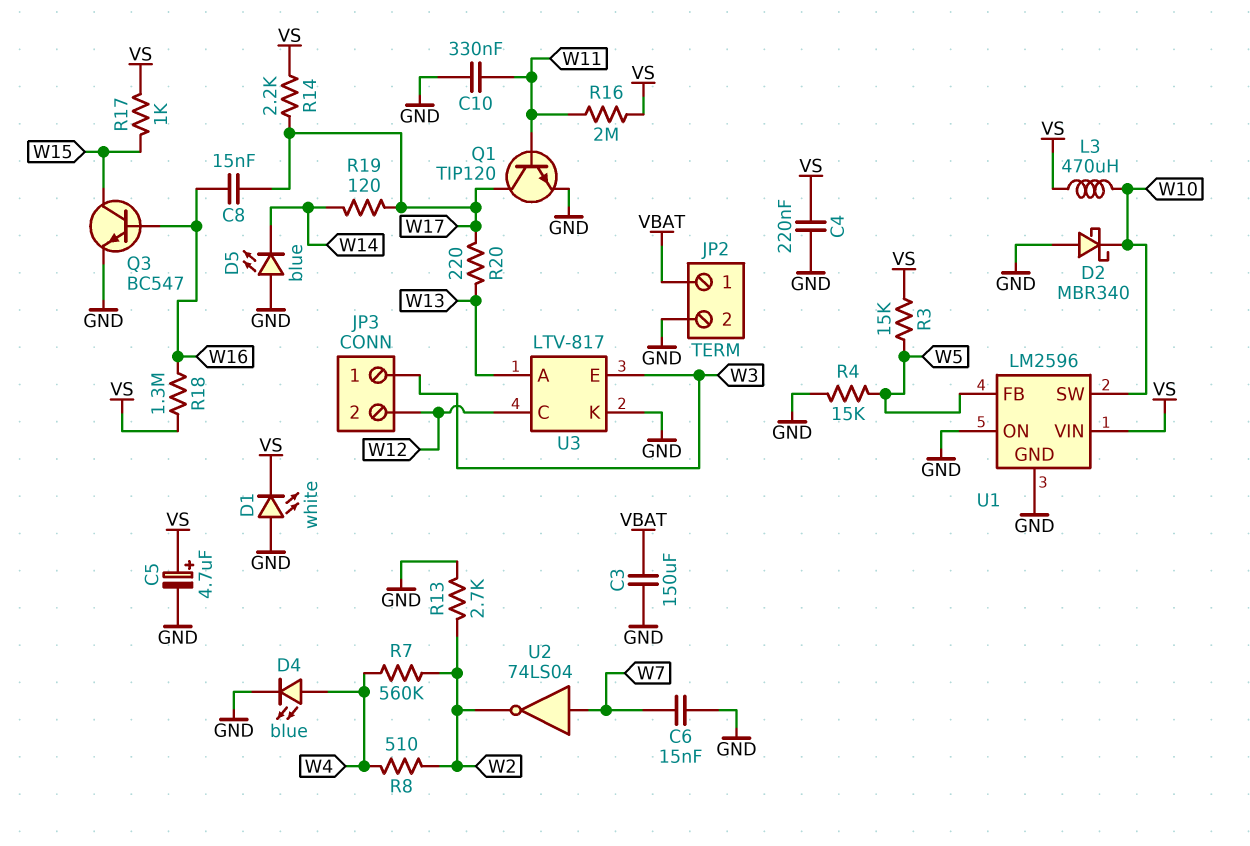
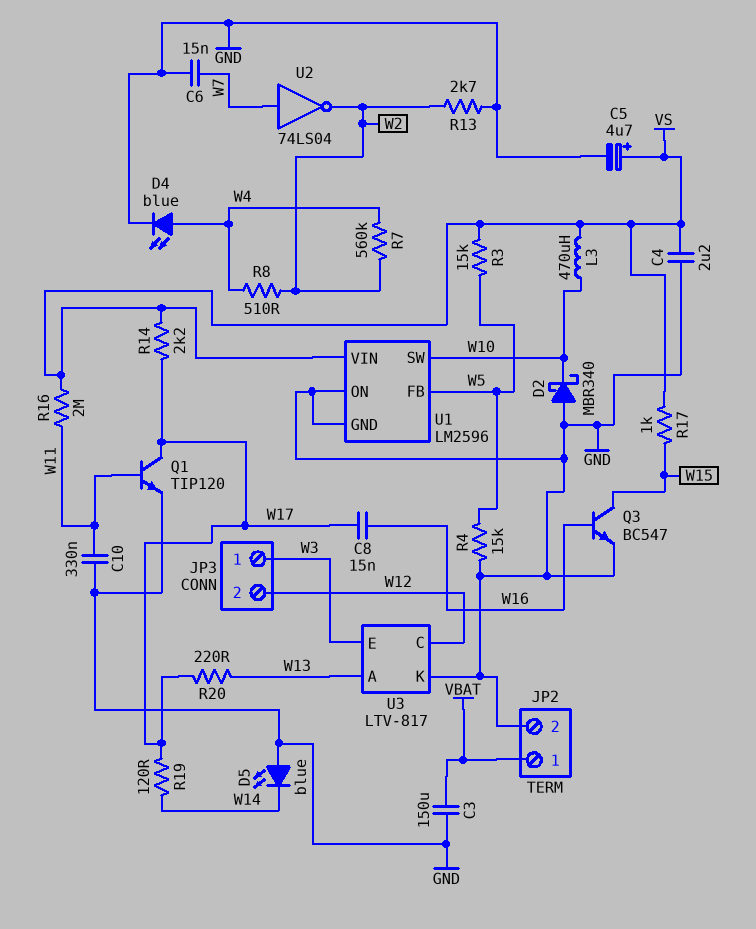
C4: 220nF (GND, VS) -> 2.2uF (GND, VS)
D1: LED white (A GND, K VS) -> none
R18: 1.3M (VS, W16) -> none

